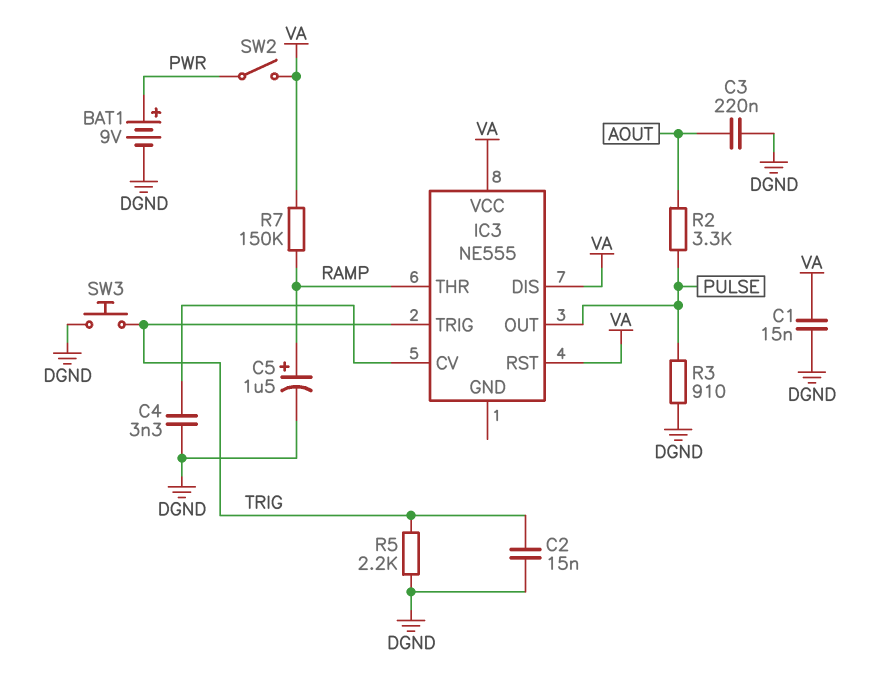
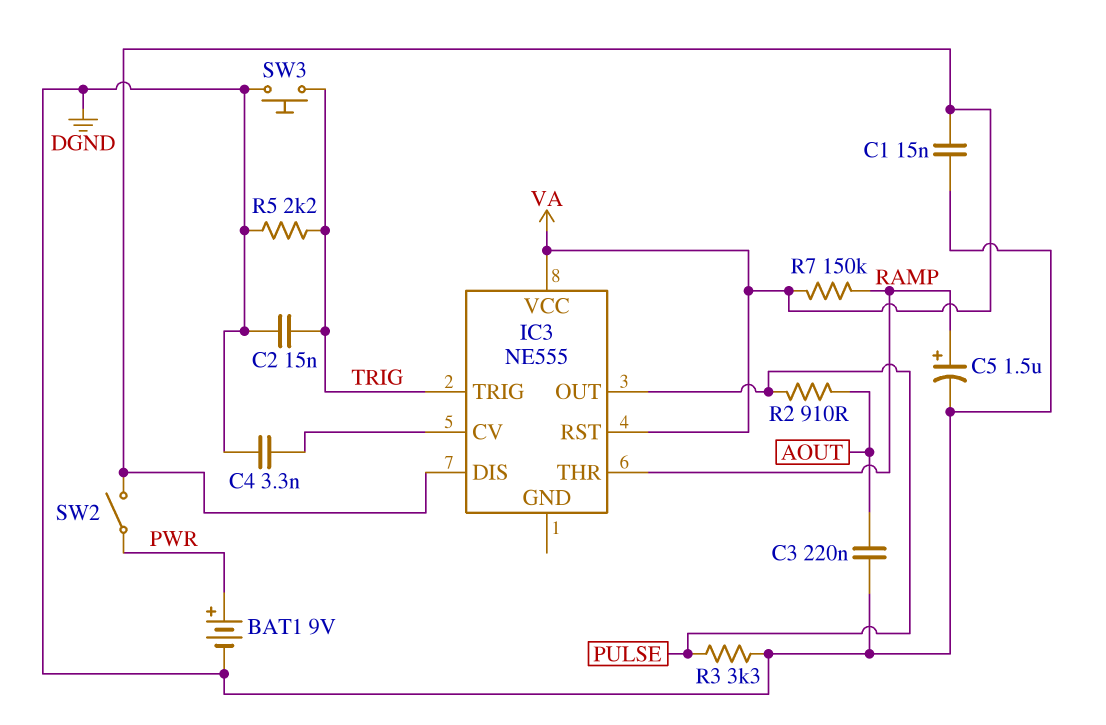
R2: 3.3k (AOUT, PULSE) -> 910 (AOUT, PULSE)
R3: 910 (DGND, PULSE) -> 3.3k (DGND, PULSE)

